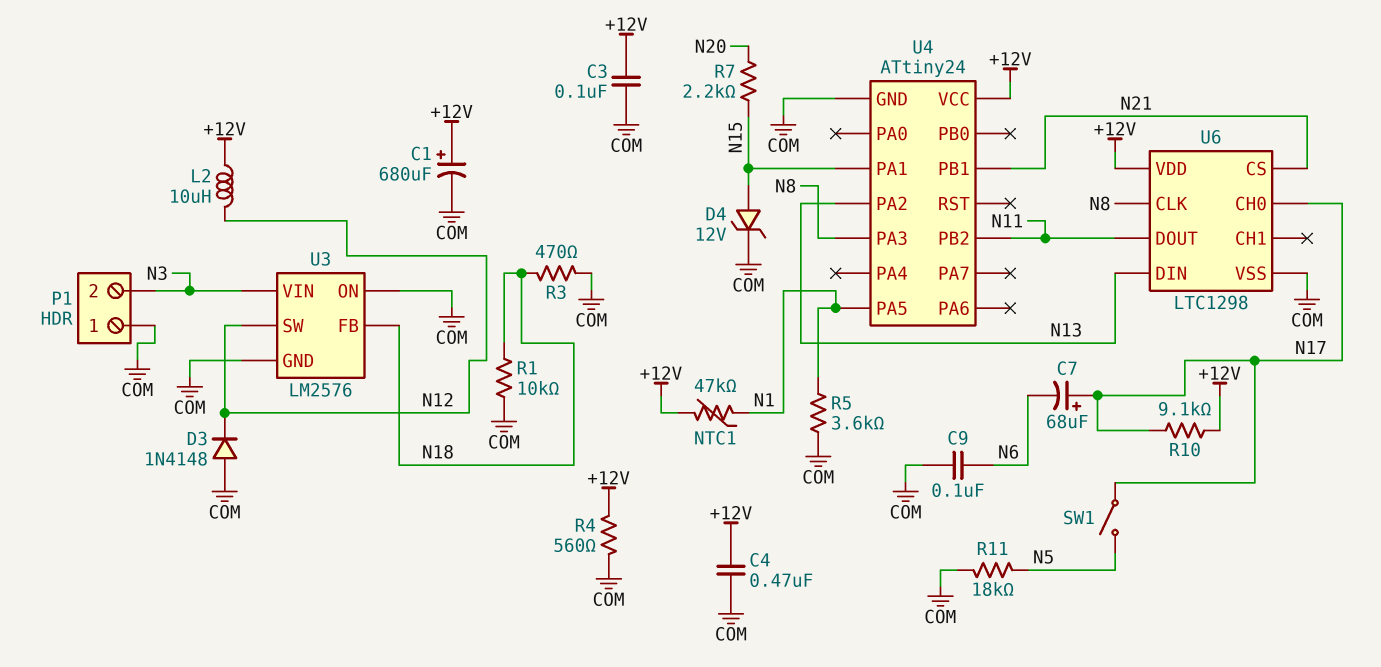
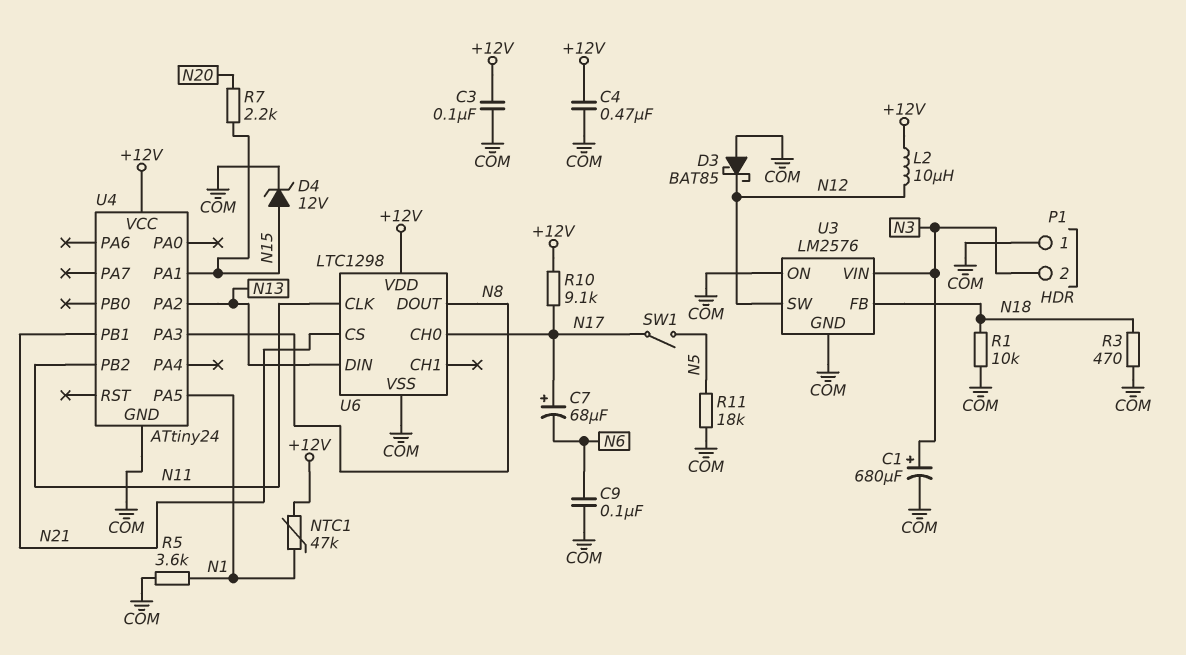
C1: 680uF (plus +12V, minus COM) -> 680uF (plus N3, minus COM)
D3: diode 1N4148 (A COM, K N12) -> schottky BAT85 (A COM, K N12)
R4: 560 (+12V, COM) -> none
U6 pin CLK: N8 -> N11
U6 pin DOUT: N11 -> N8

